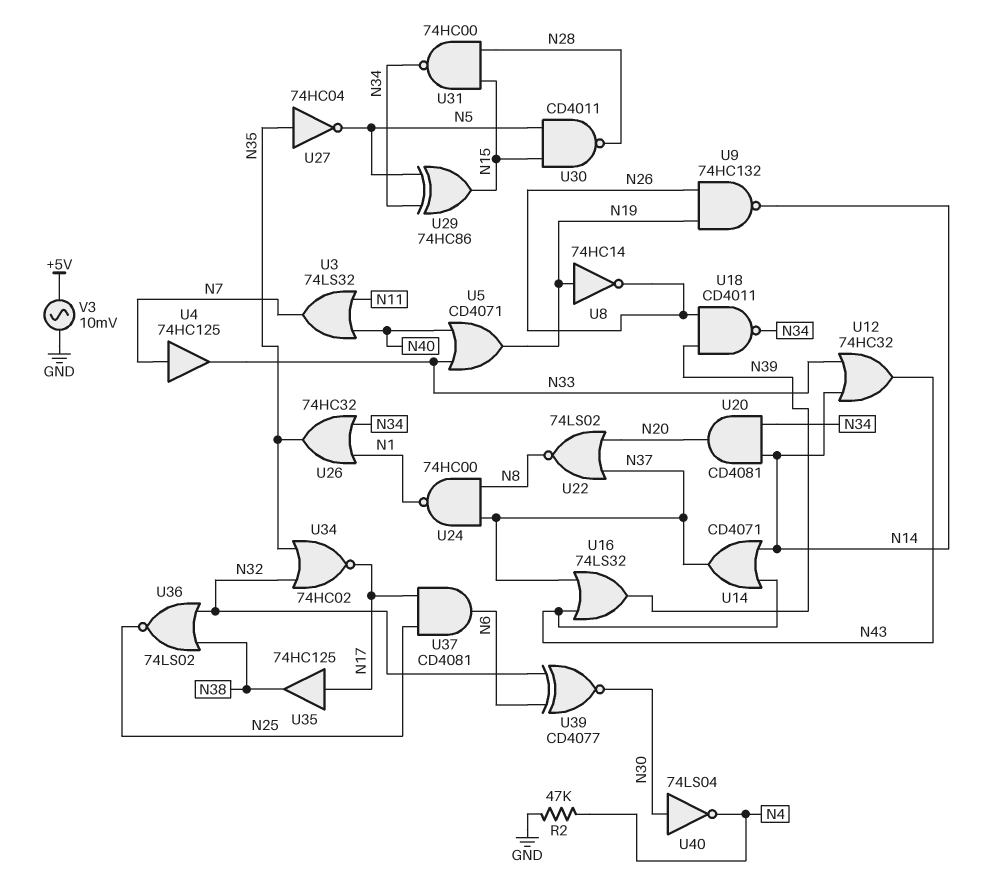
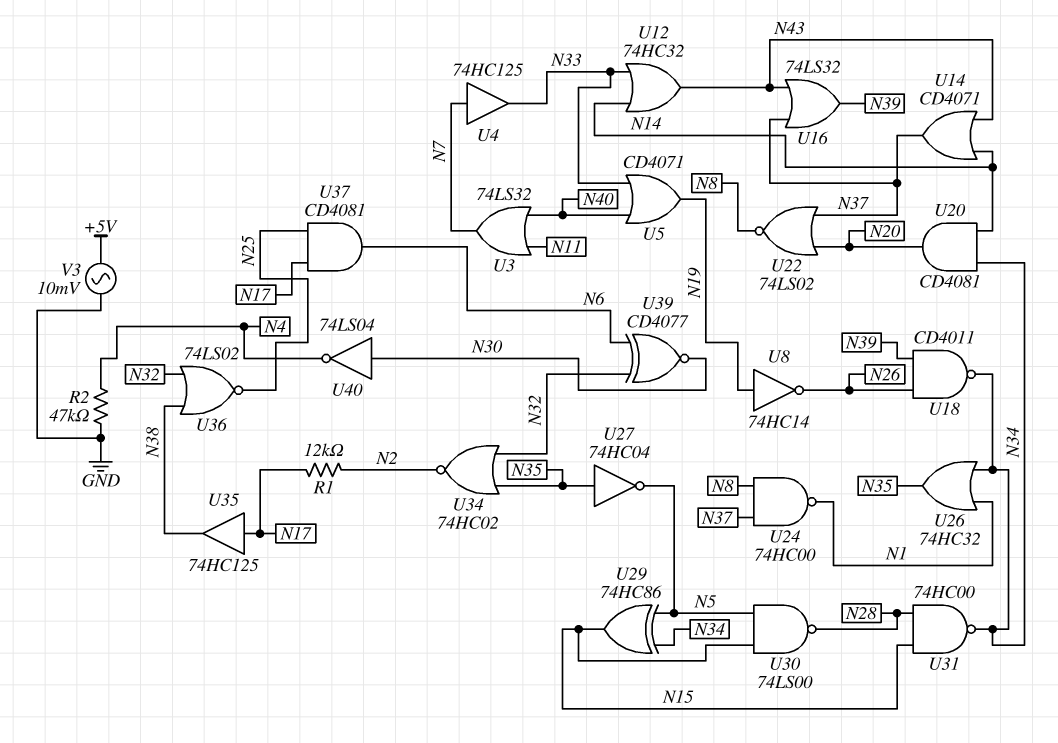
R1: none -> 12k (N2, N17)
U9: NAND 74HC132 (in N19, in N26, out N14) -> none
U30: NAND CD4011 (in N5, in N15, out N28) -> NAND 74LS00 (in N5, in N15, out N28)
U34: NOR 74HC02 (in N32, in N35, out N17) -> NOR 74HC02 (in N32, in N35, out N2)

